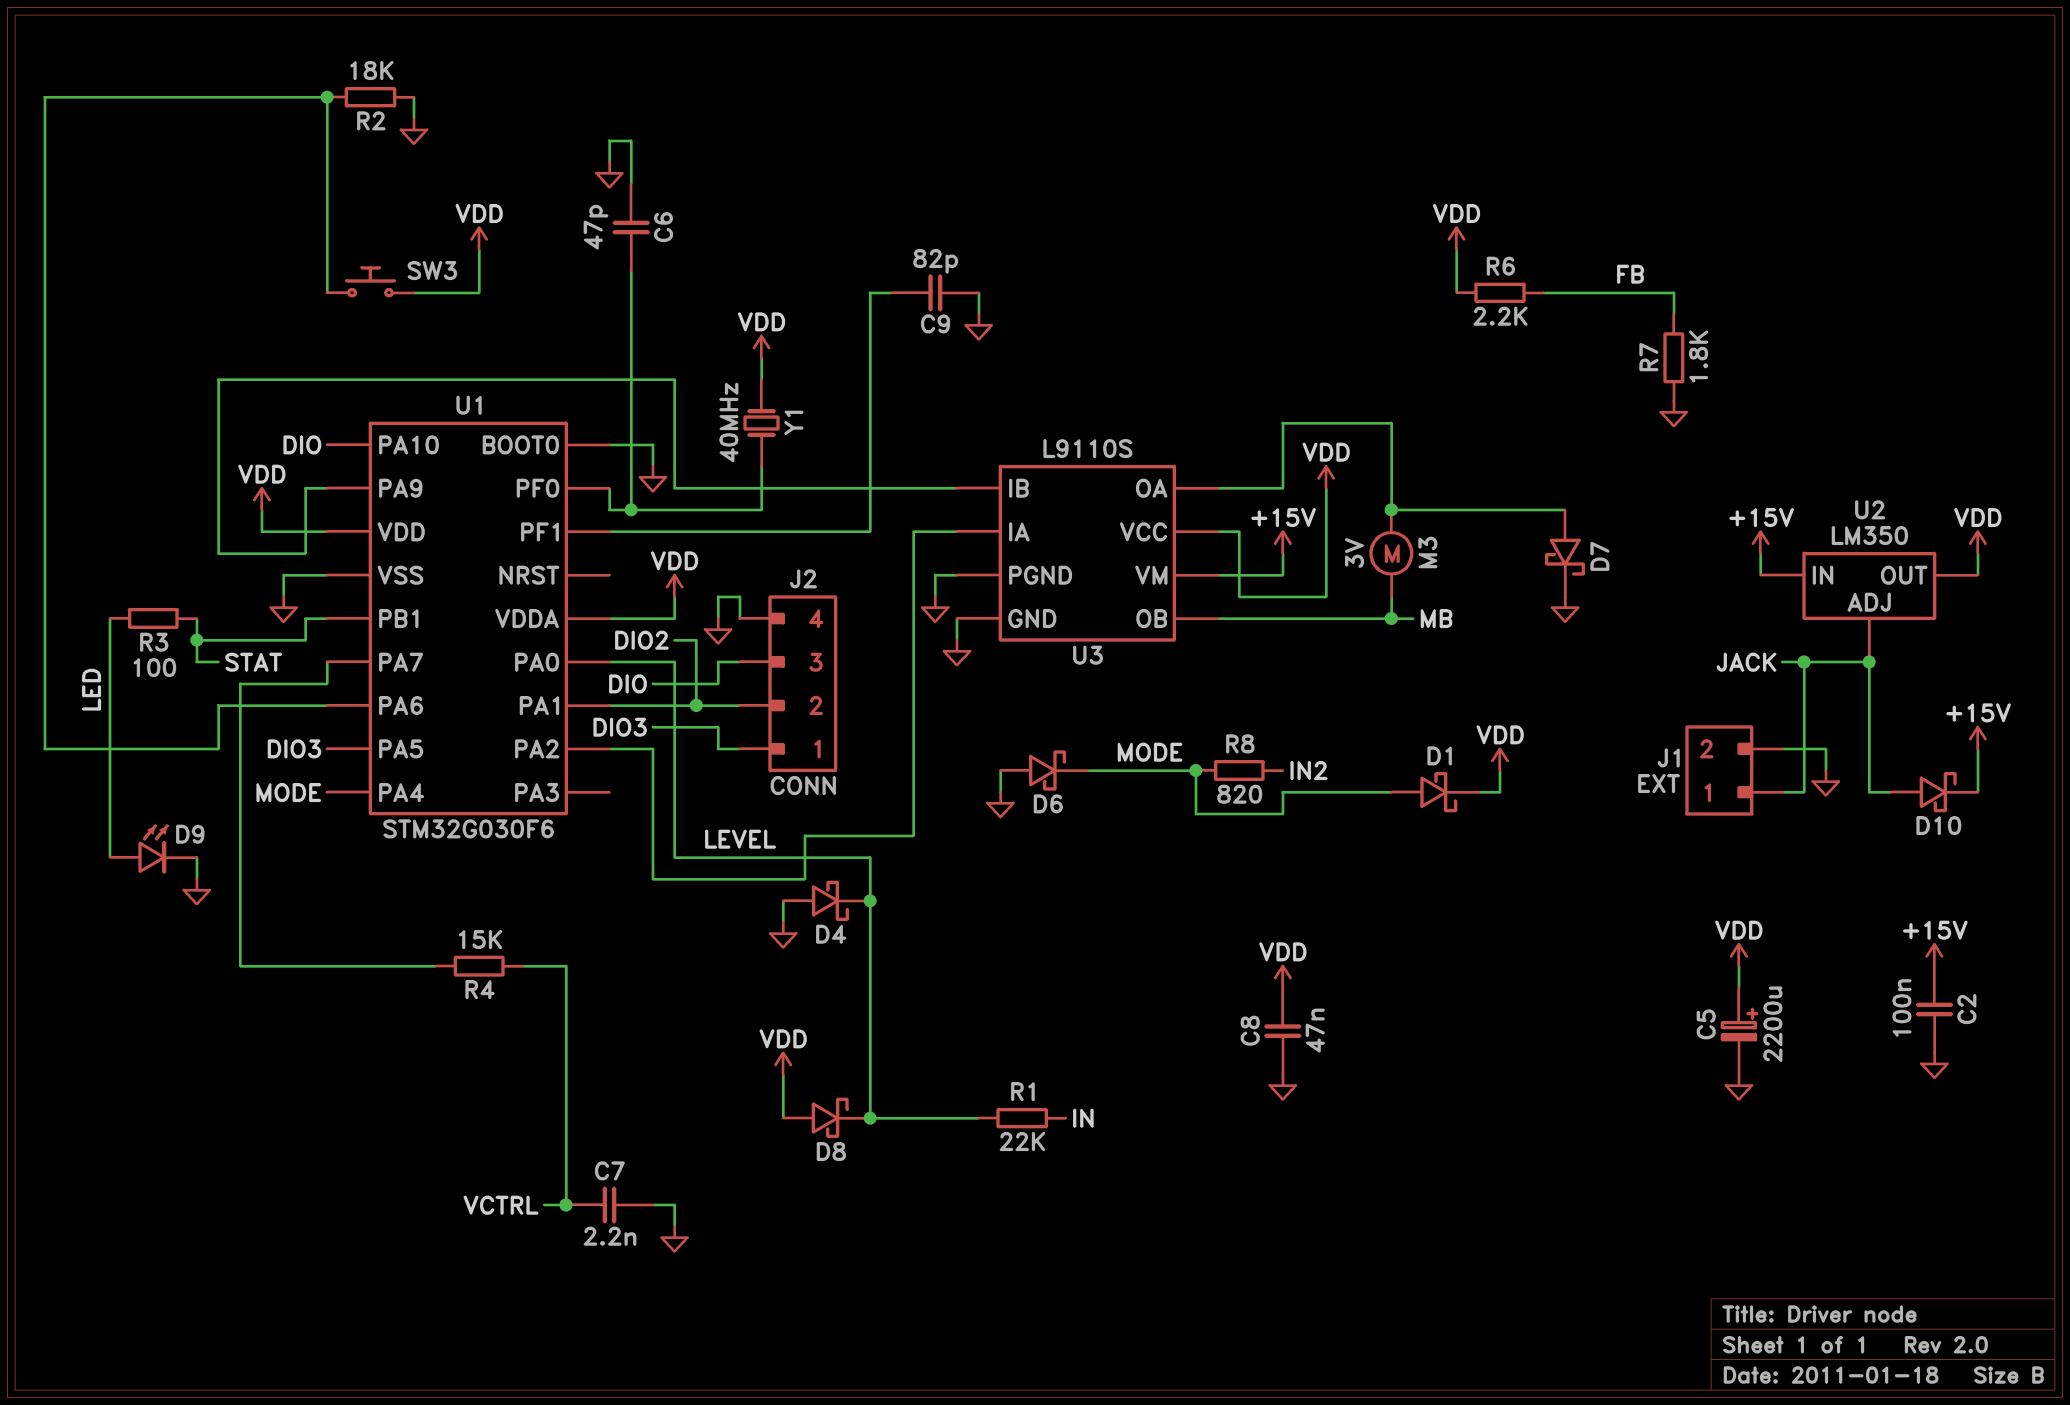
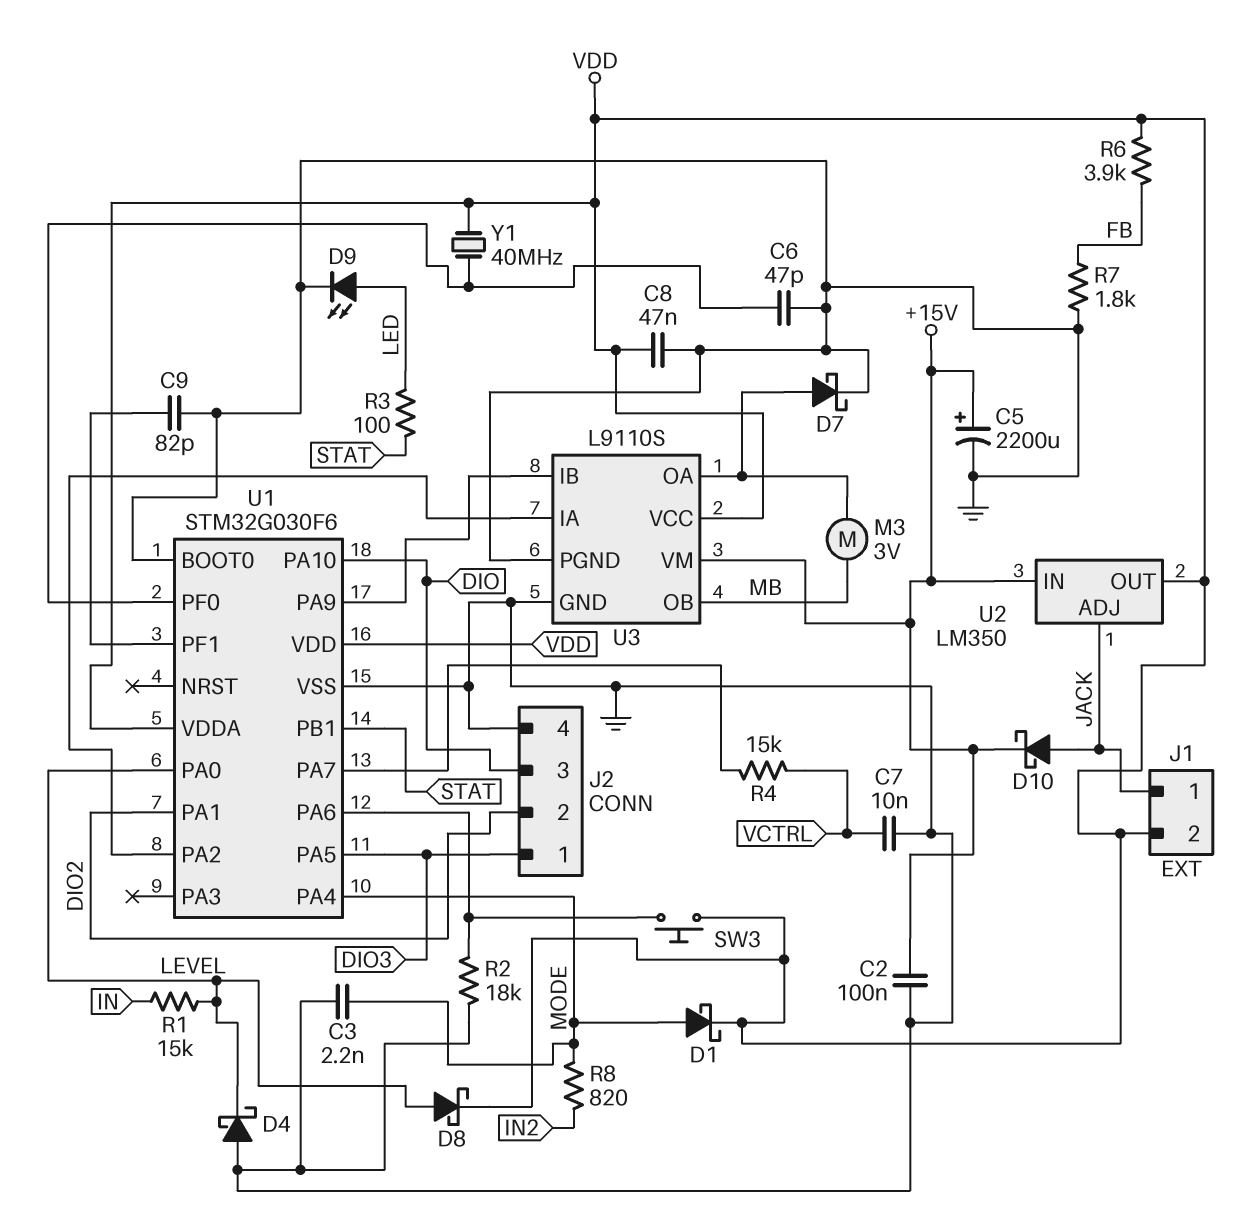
C3: none -> 2.2nF (GND, MODE)
C5: 2200uF (plus VDD, minus GND) -> 2200uF (plus +15V, minus GND)
C7: 2.2nF (GND, VCTRL) -> 10nF (GND, VCTRL)
D6: schottky (A GND, K MODE) -> none
D8: schottky (A VDD, K LEVEL) -> schottky (A LEVEL, K VDD)
J1 pin 2: GND -> VDD
R1: 22k (IN, LEVEL) -> 15k (IN, LEVEL)
R6: 2.2k (FB, VDD) -> 3.9k (FB, VDD)

